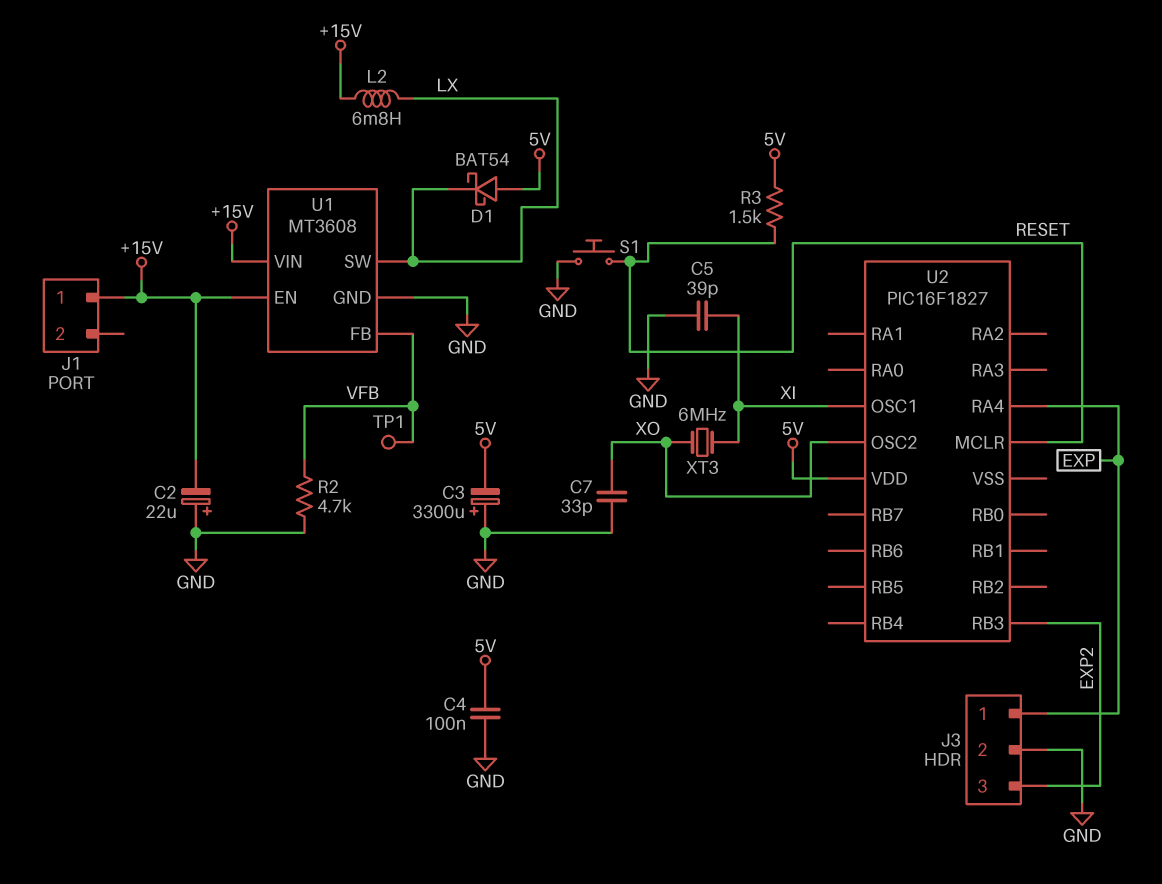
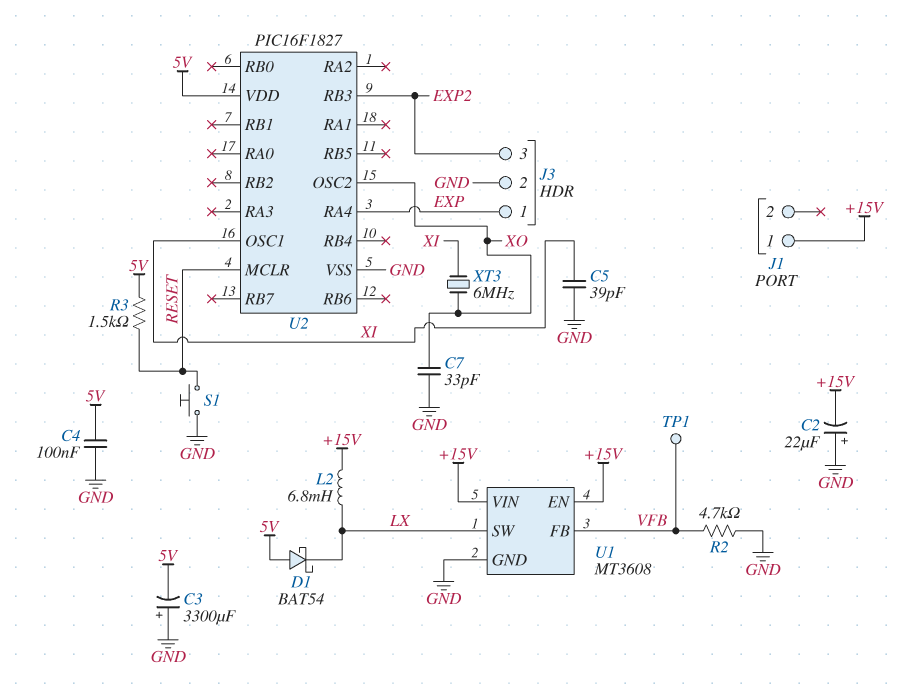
U2 pin VSS: none -> GND

